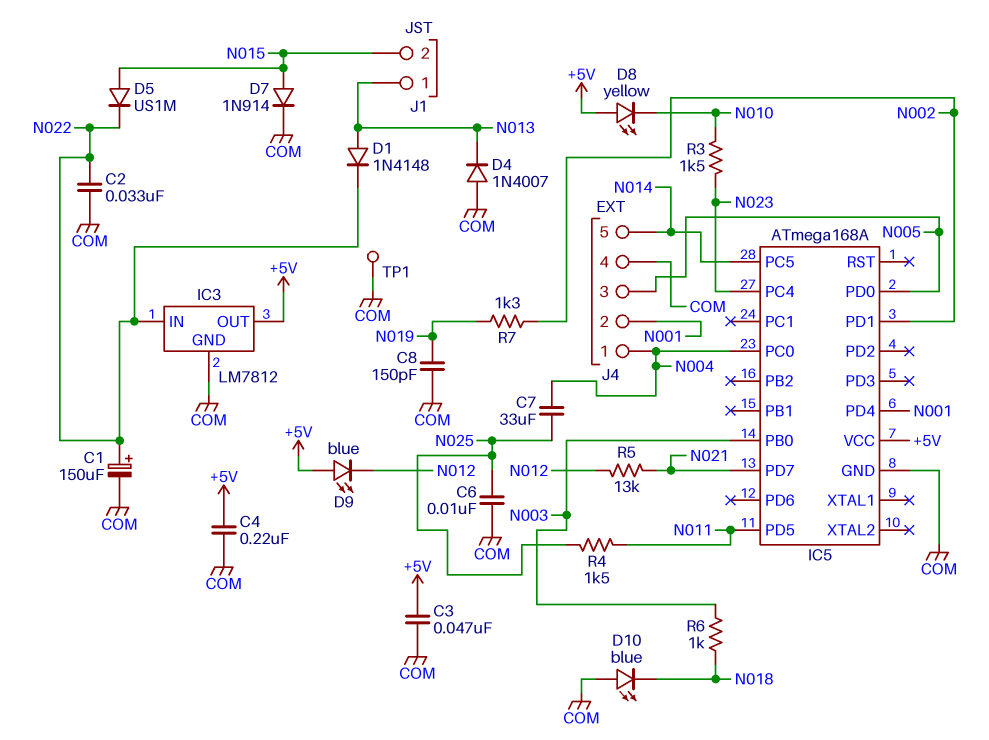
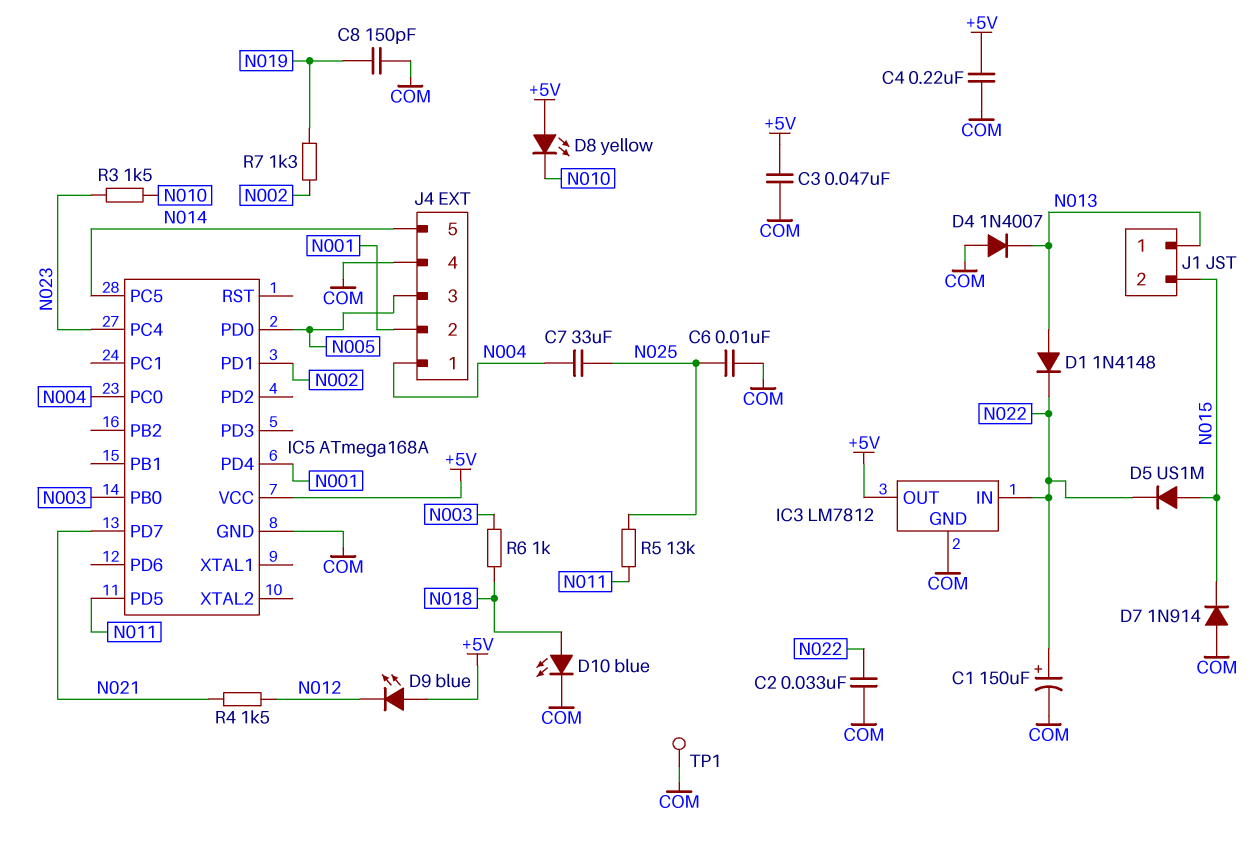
D7: diode 1N914 (A N015, K COM) -> diode 1N914 (A COM, K N015)
D10: LED blue (A COM, K N018) -> LED blue (A N018, K COM)
R4: 1.5k (N011, N025) -> 1.5k (N012, N021)
R5: 13k (N012, N021) -> 13k (N011, N025)

